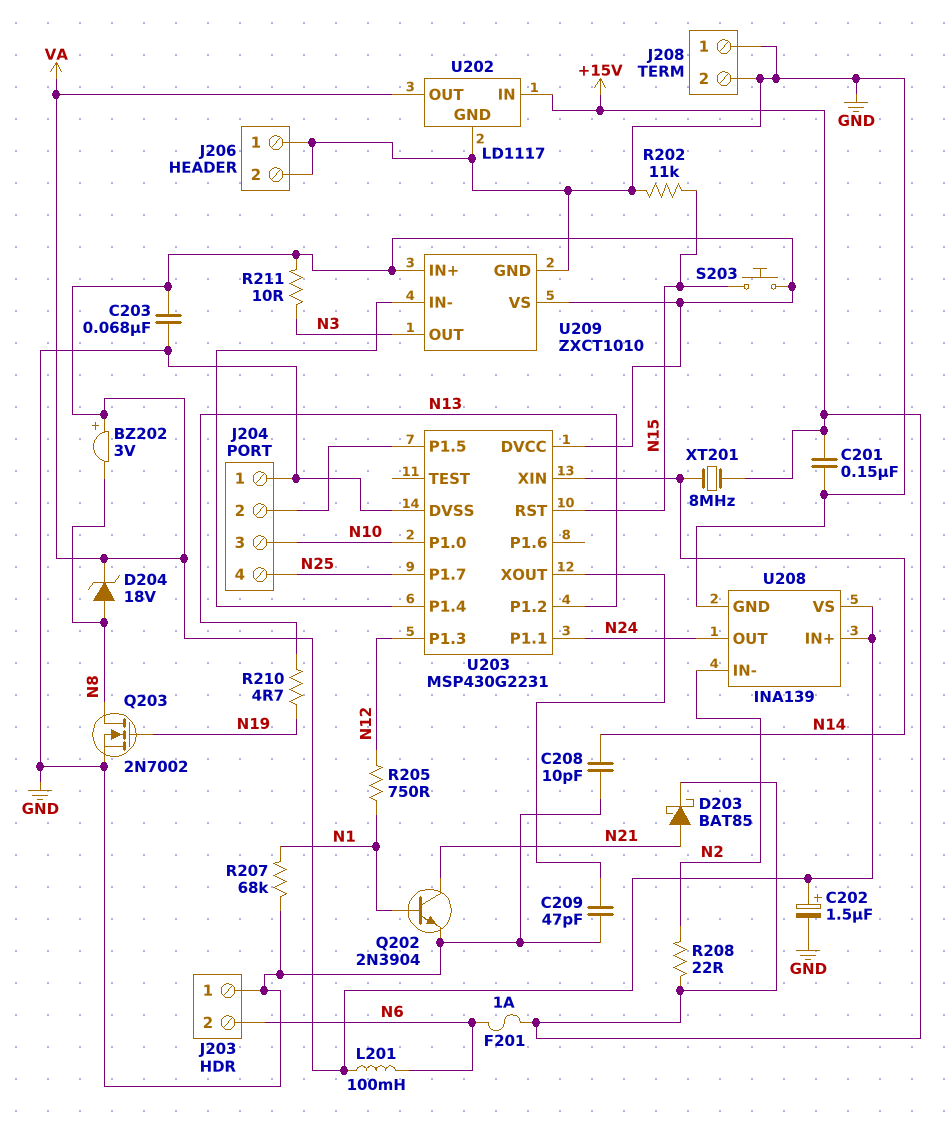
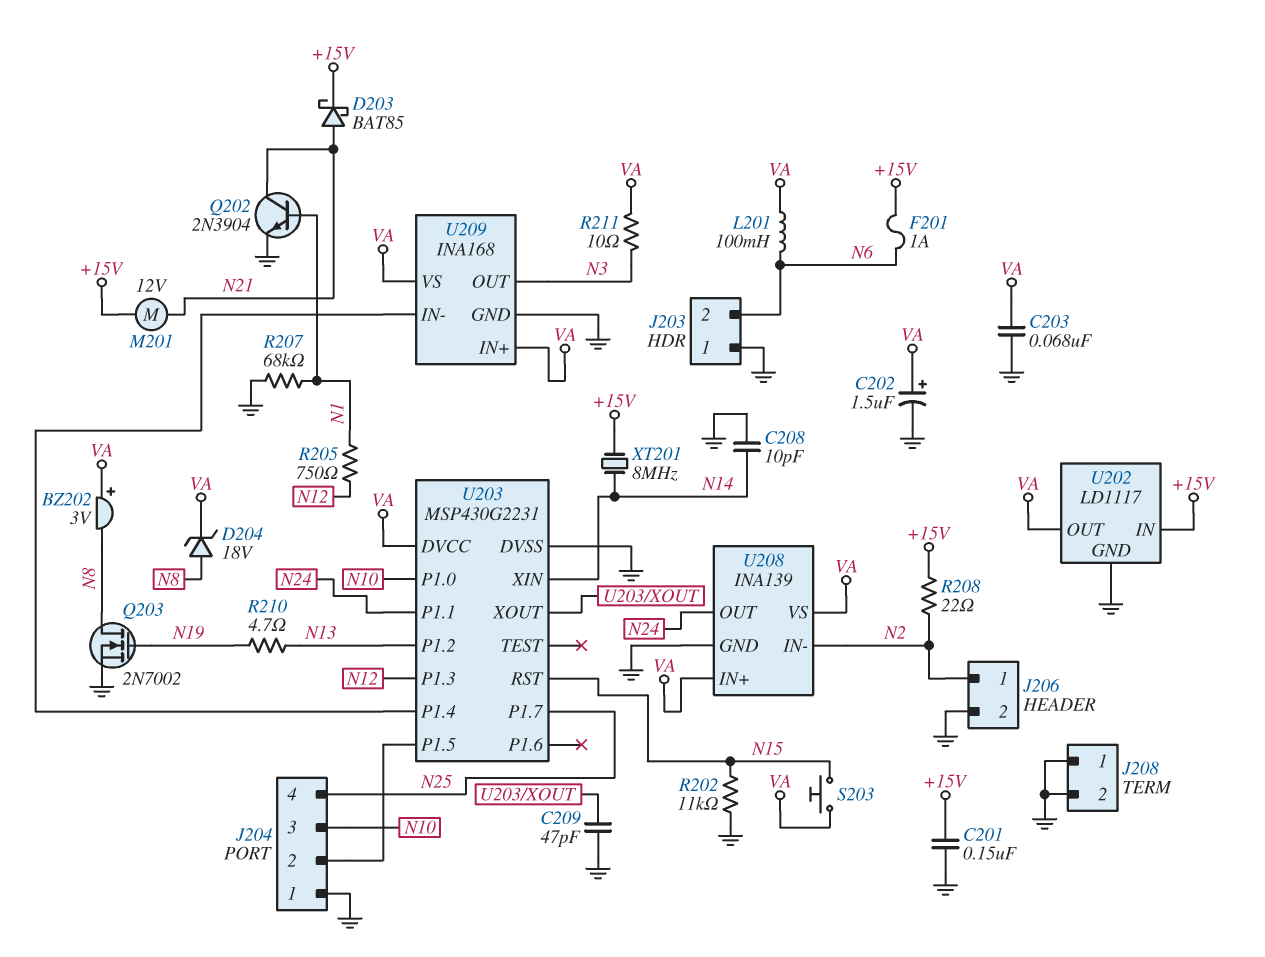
J206 pin 1: GND -> N2
M201: none -> motor 12V (+15V, N21)
U209: ZXCT1010 -> INA168

